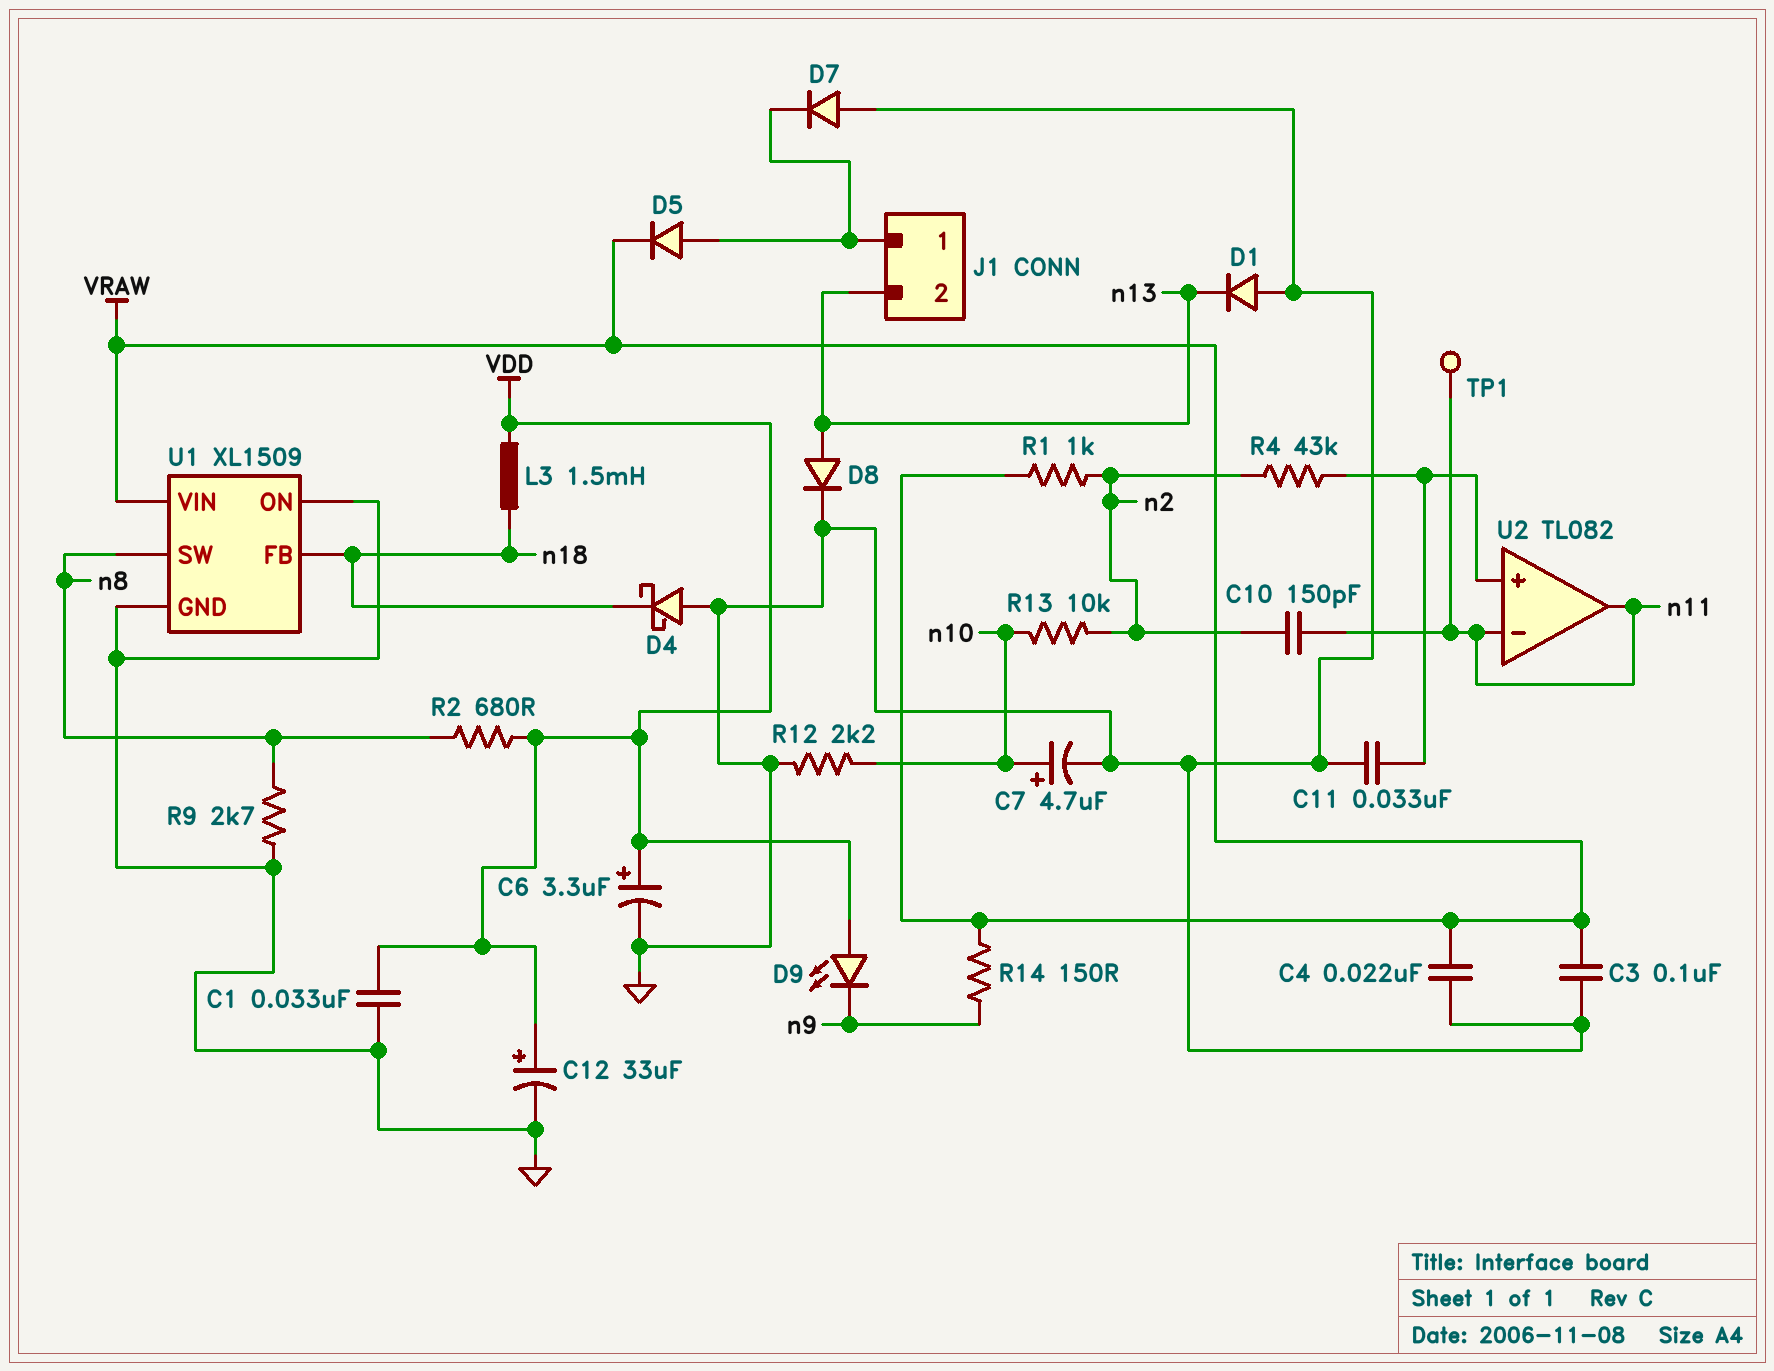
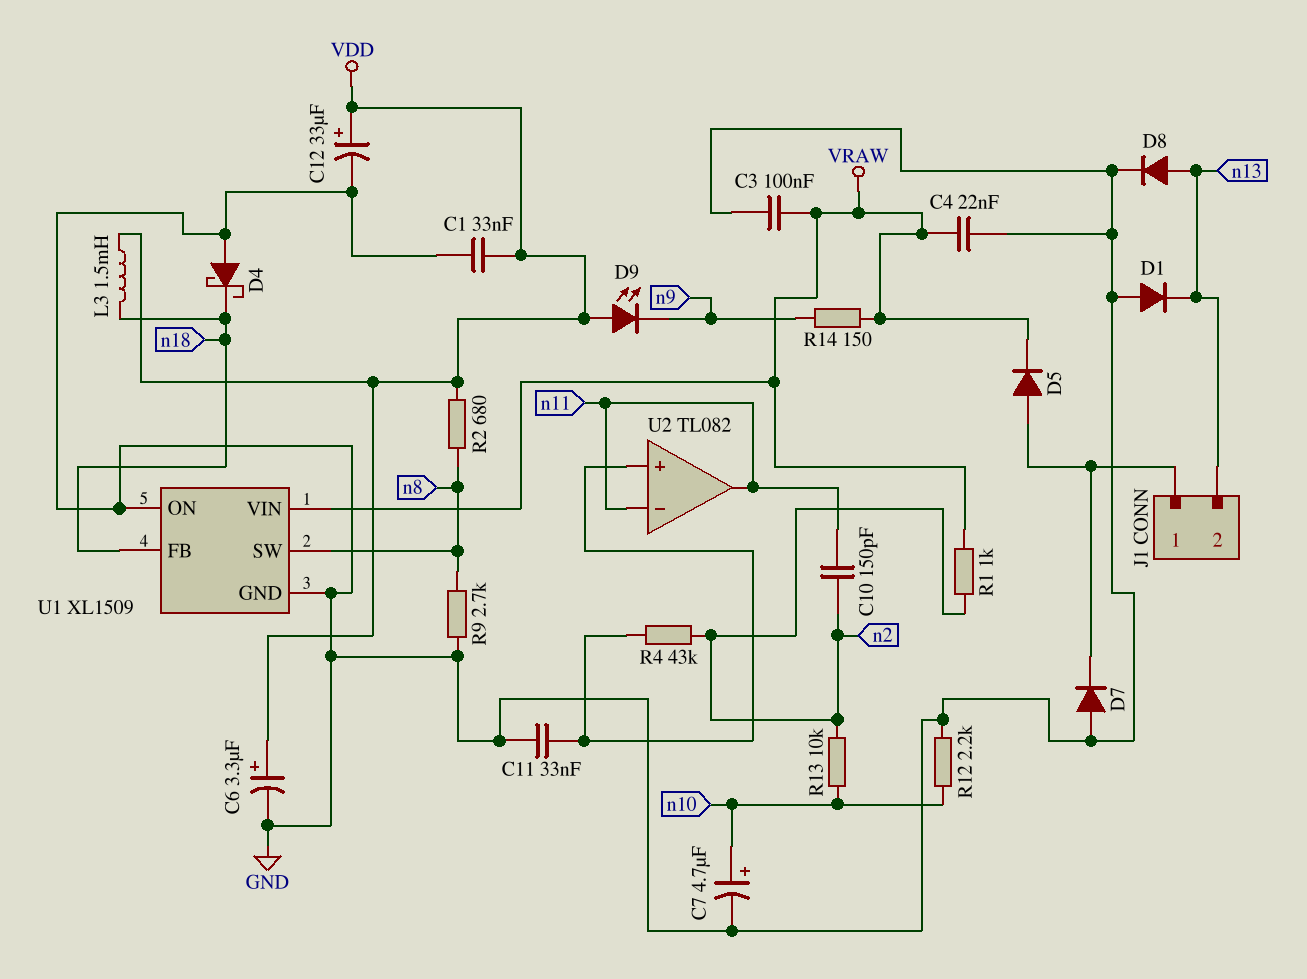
TP1: test point (n11) -> none

